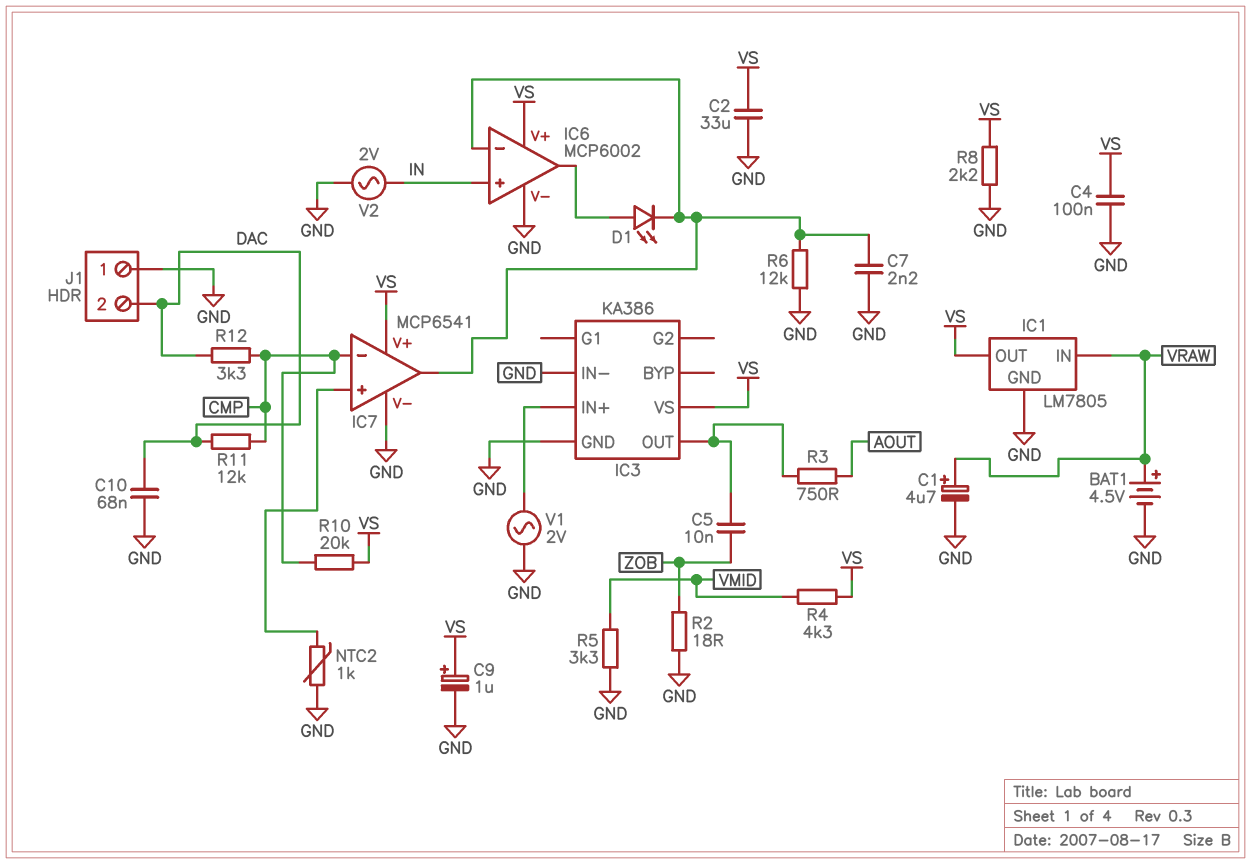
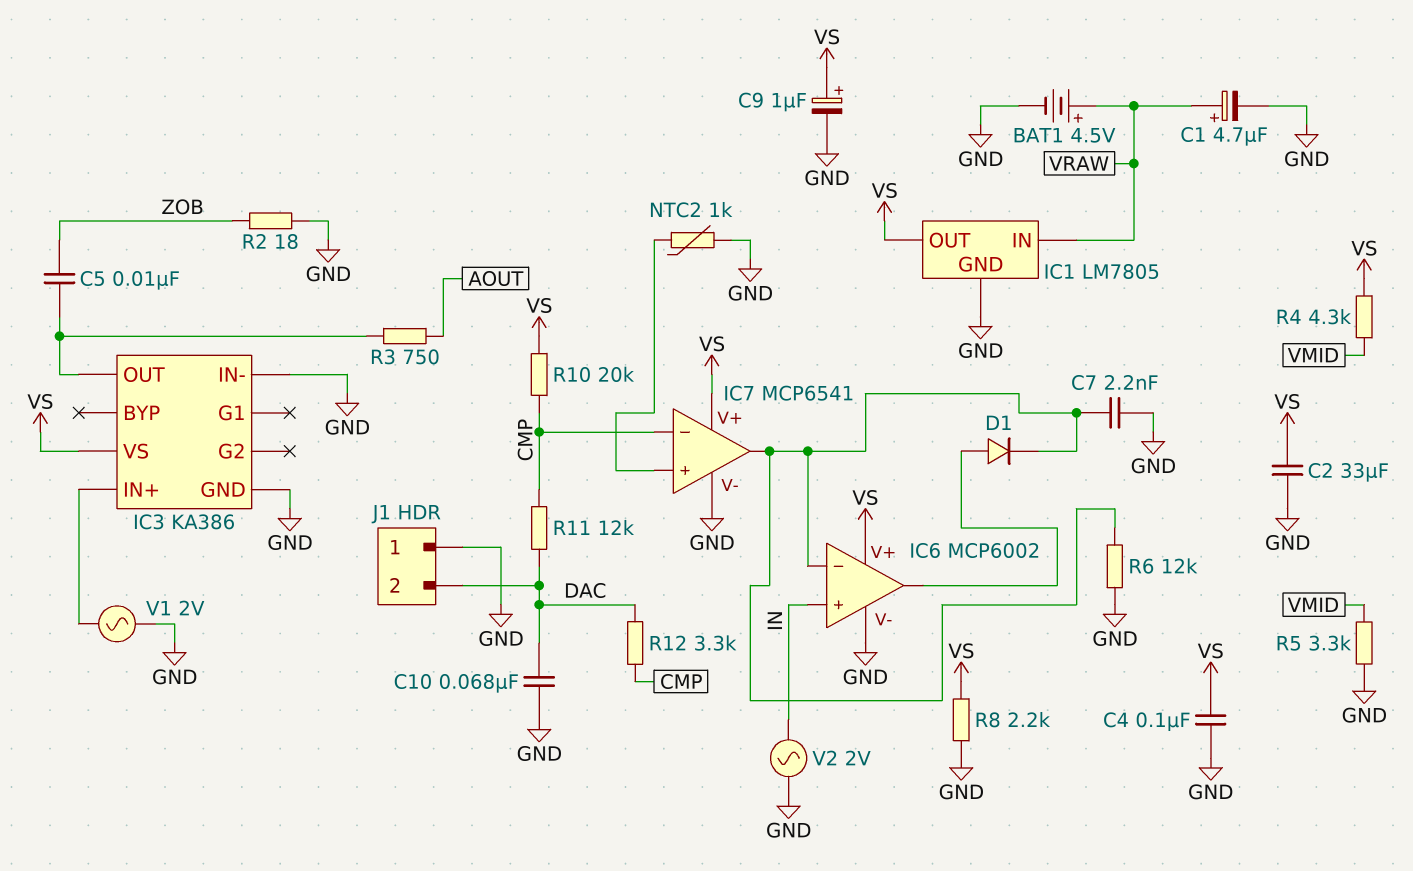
D1: LED (A IC6/out, K IC6/in-) -> diode (A IC6/out, K IC6/in-)

